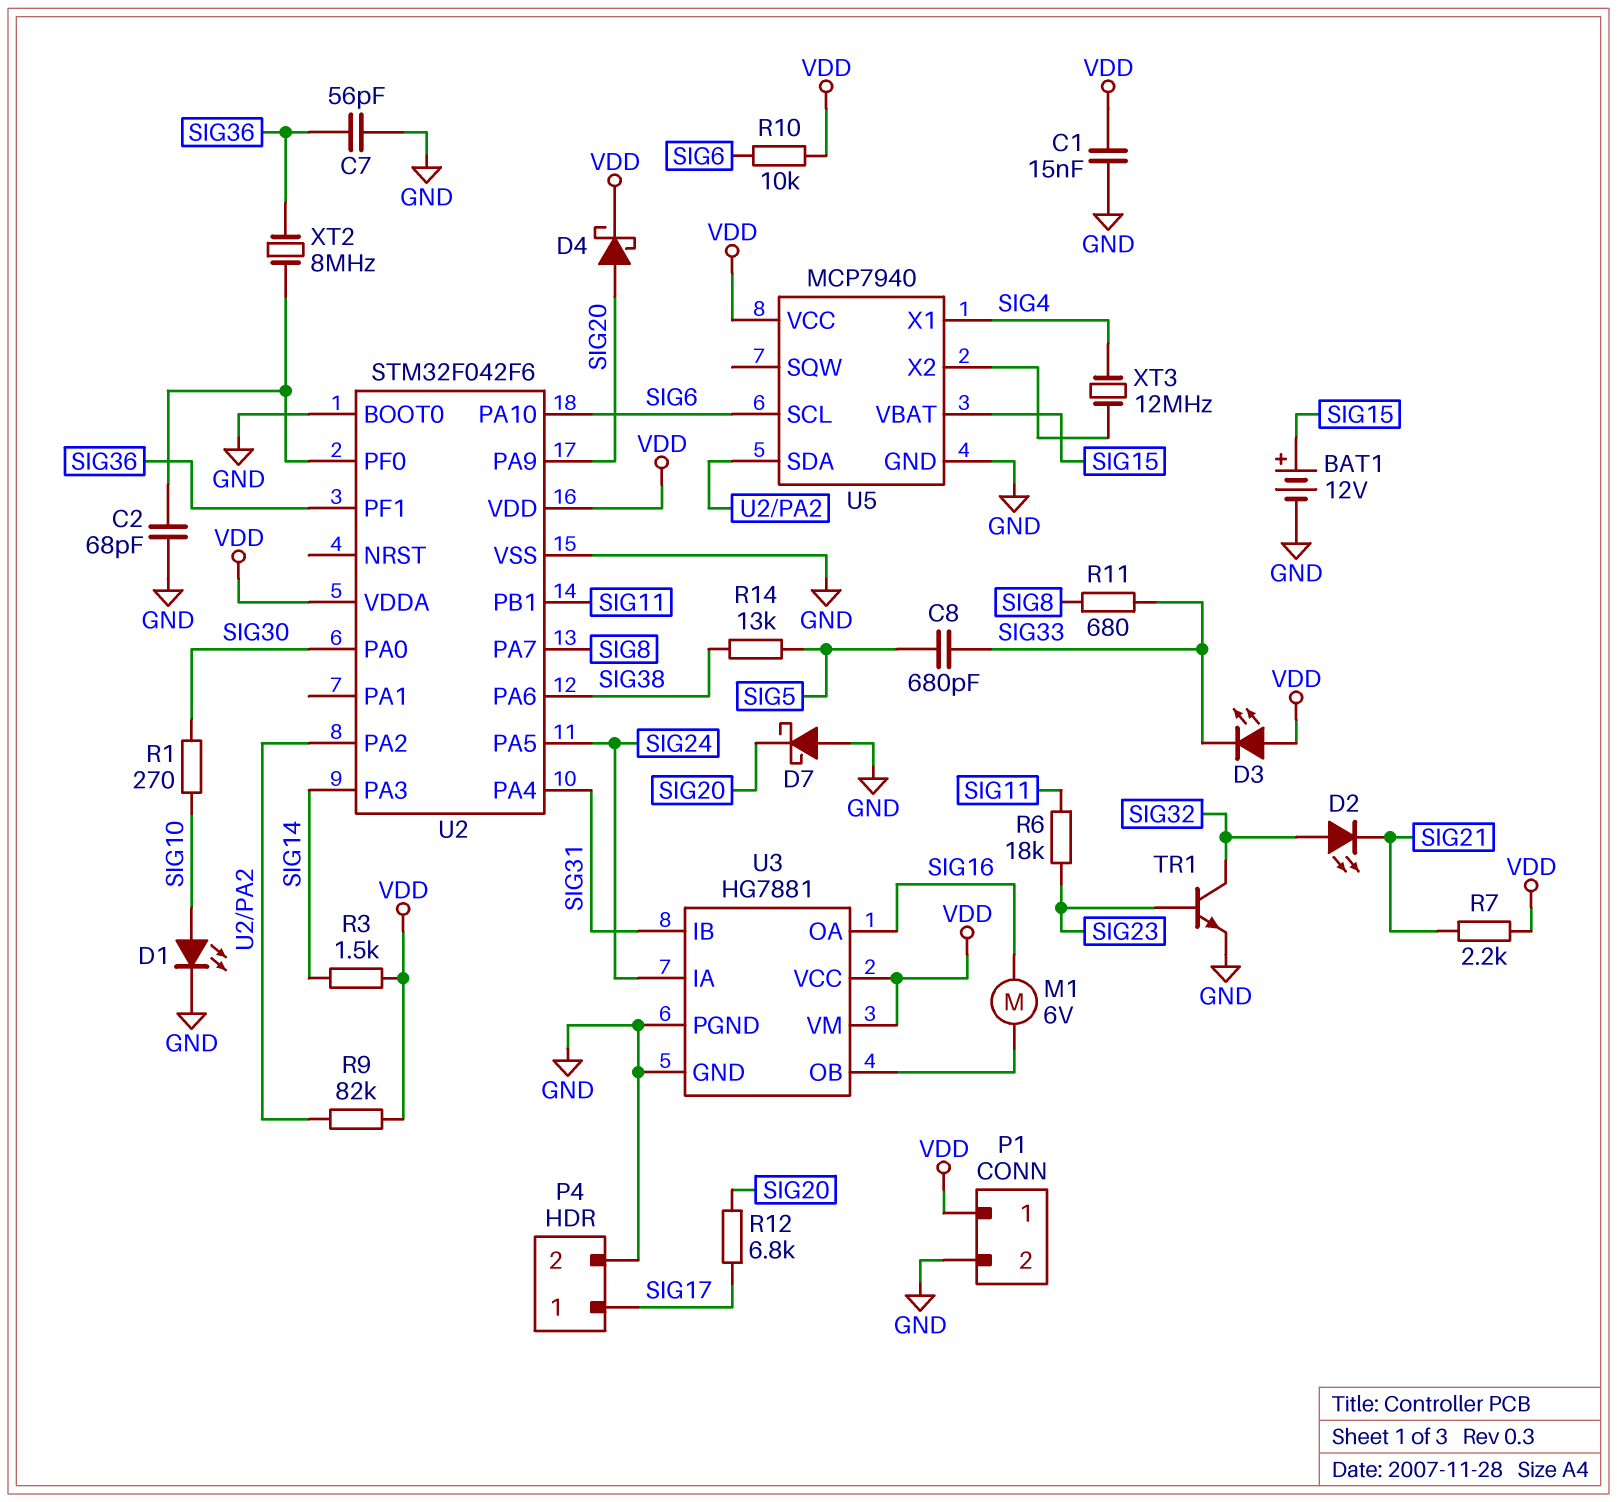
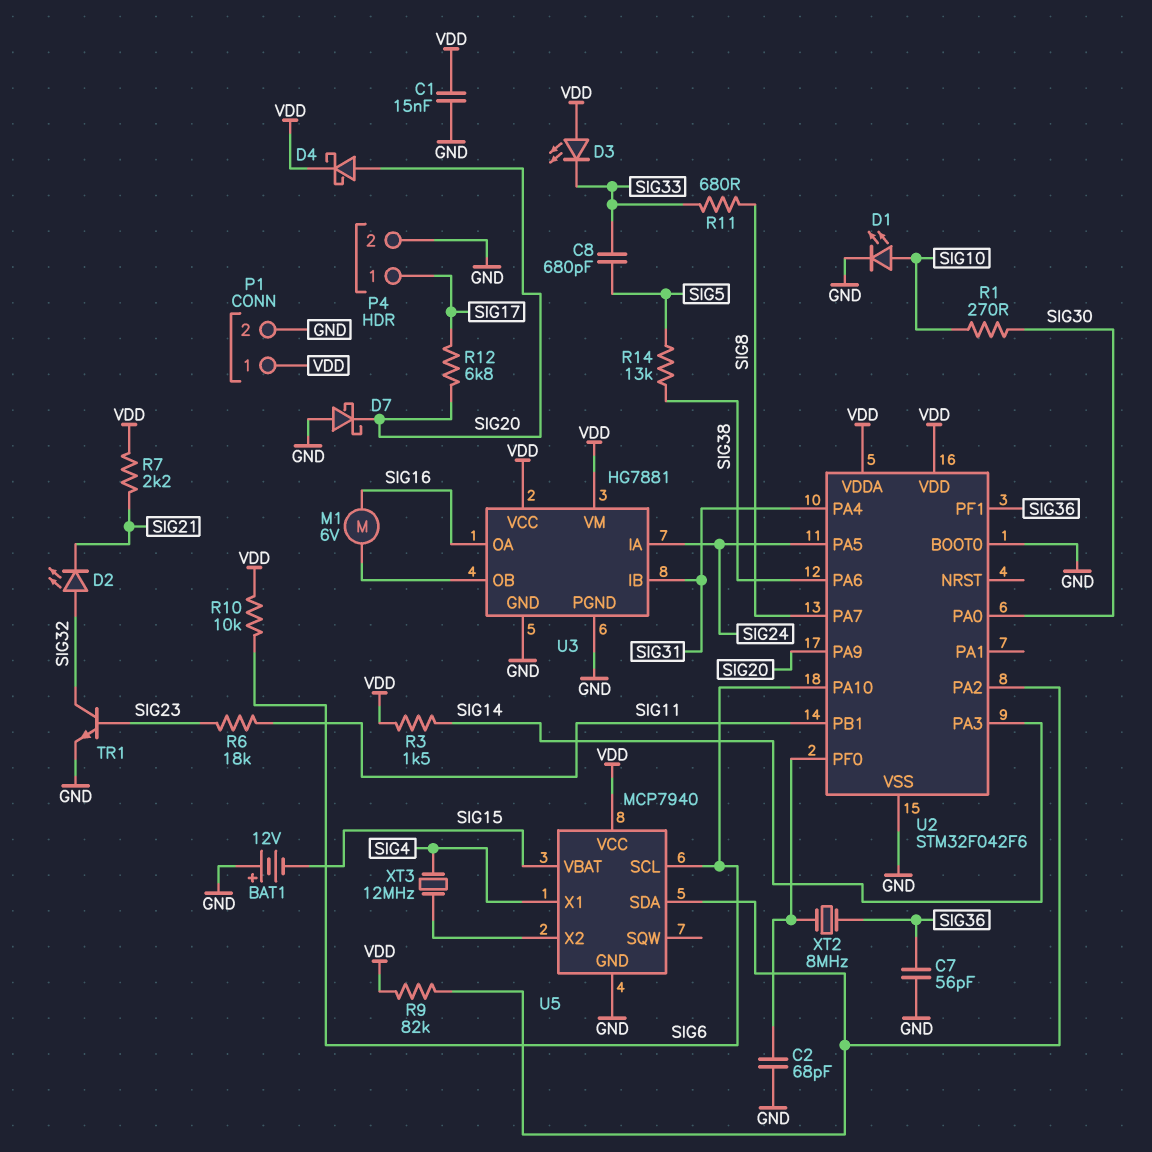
BAT1: 12V (plus SIG15, minus GND) -> 12V (plus GND, minus SIG15)

